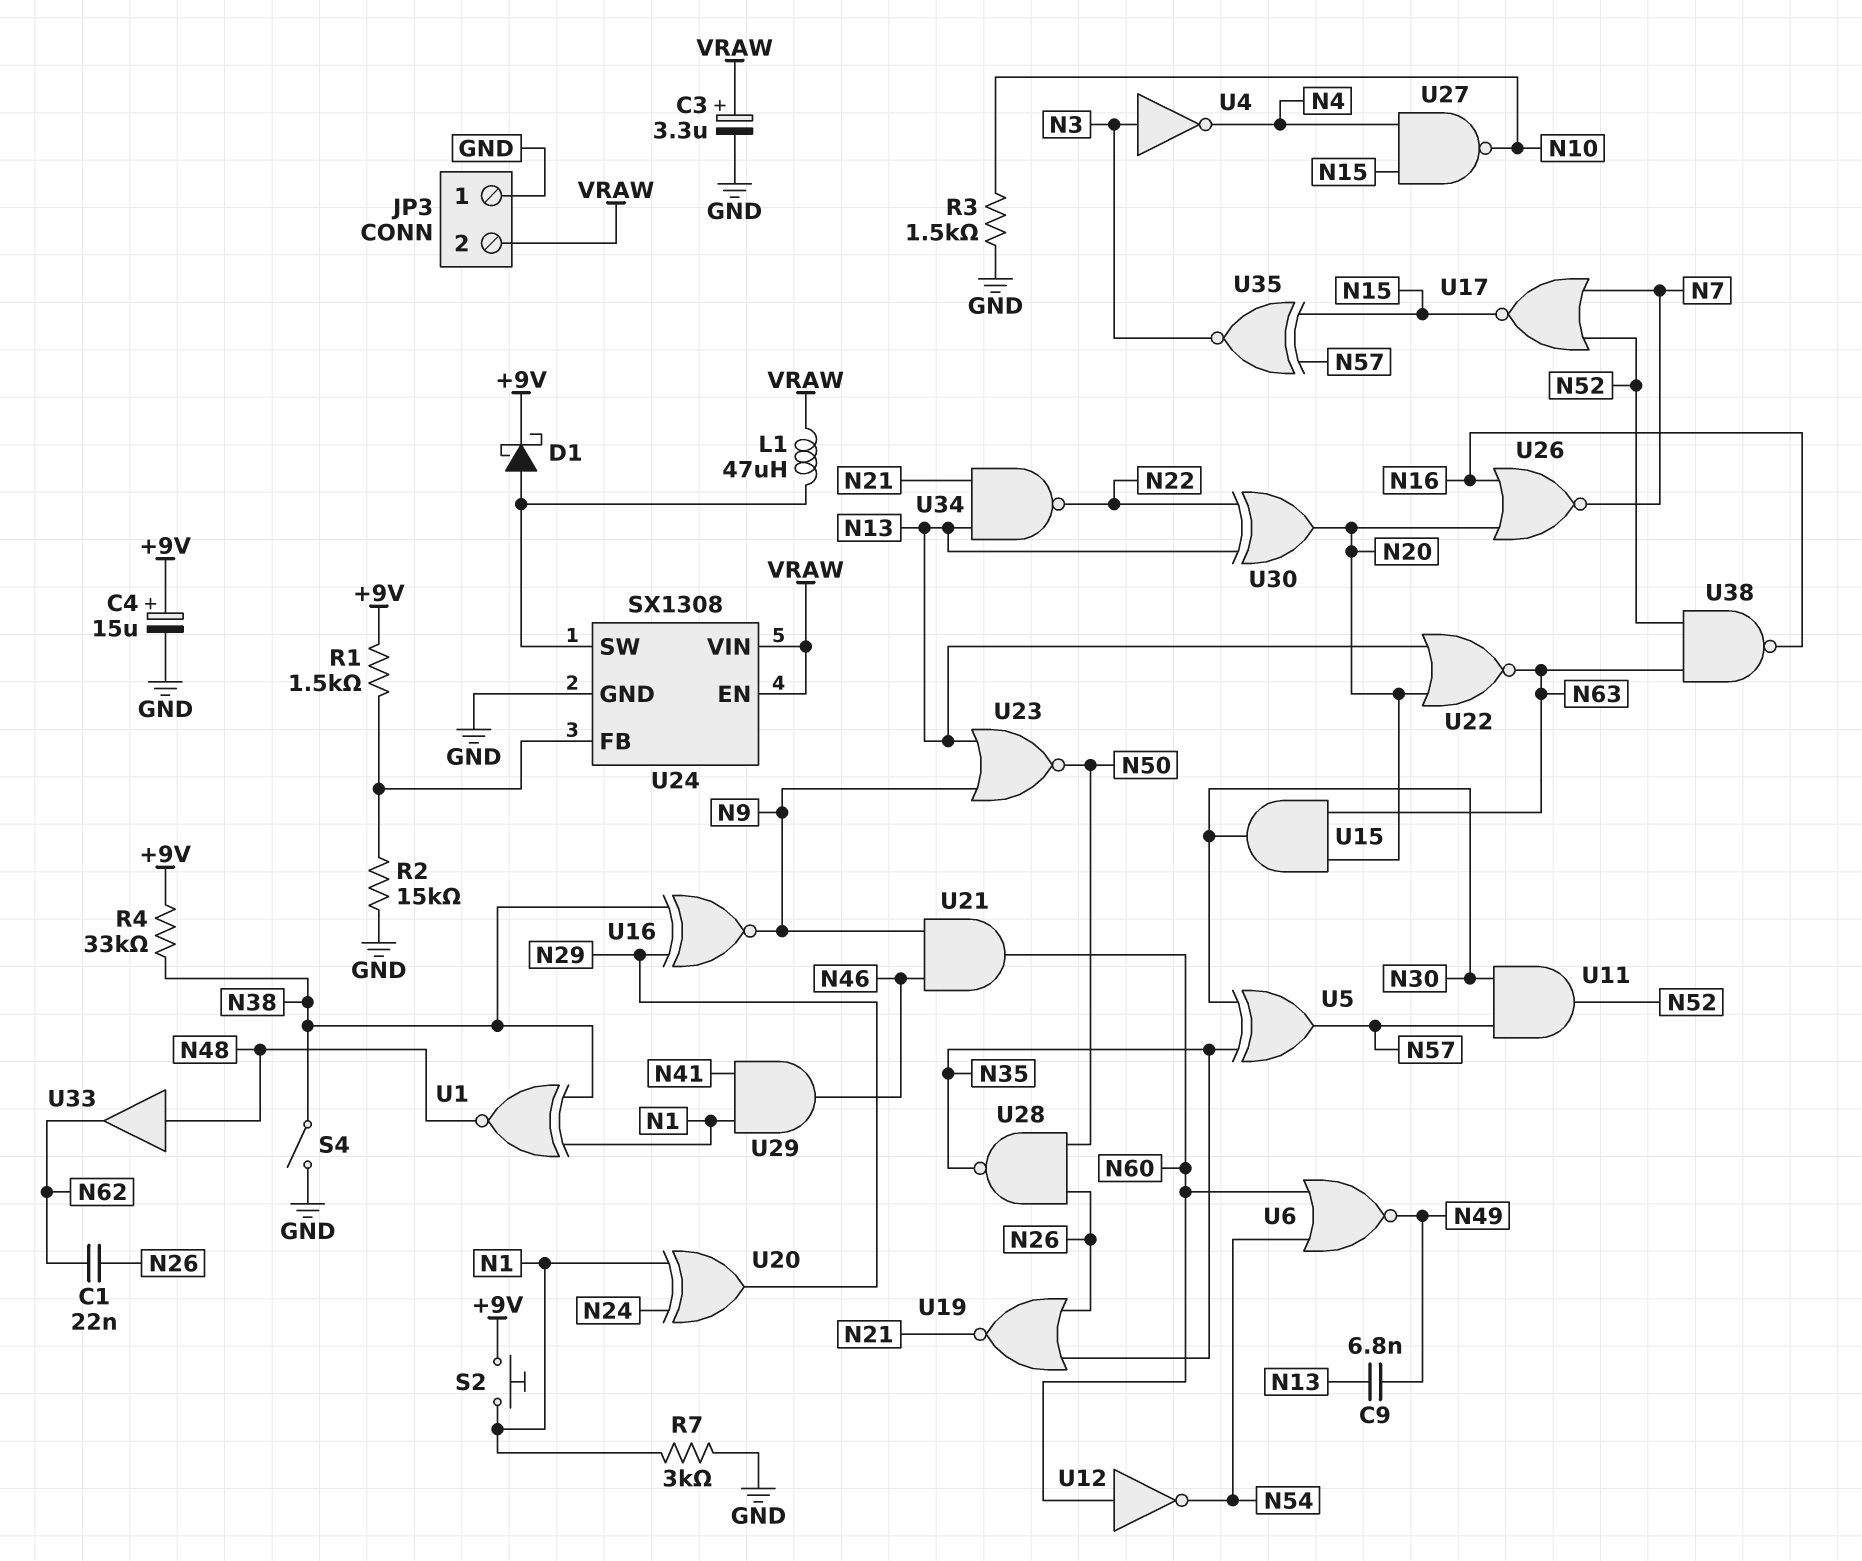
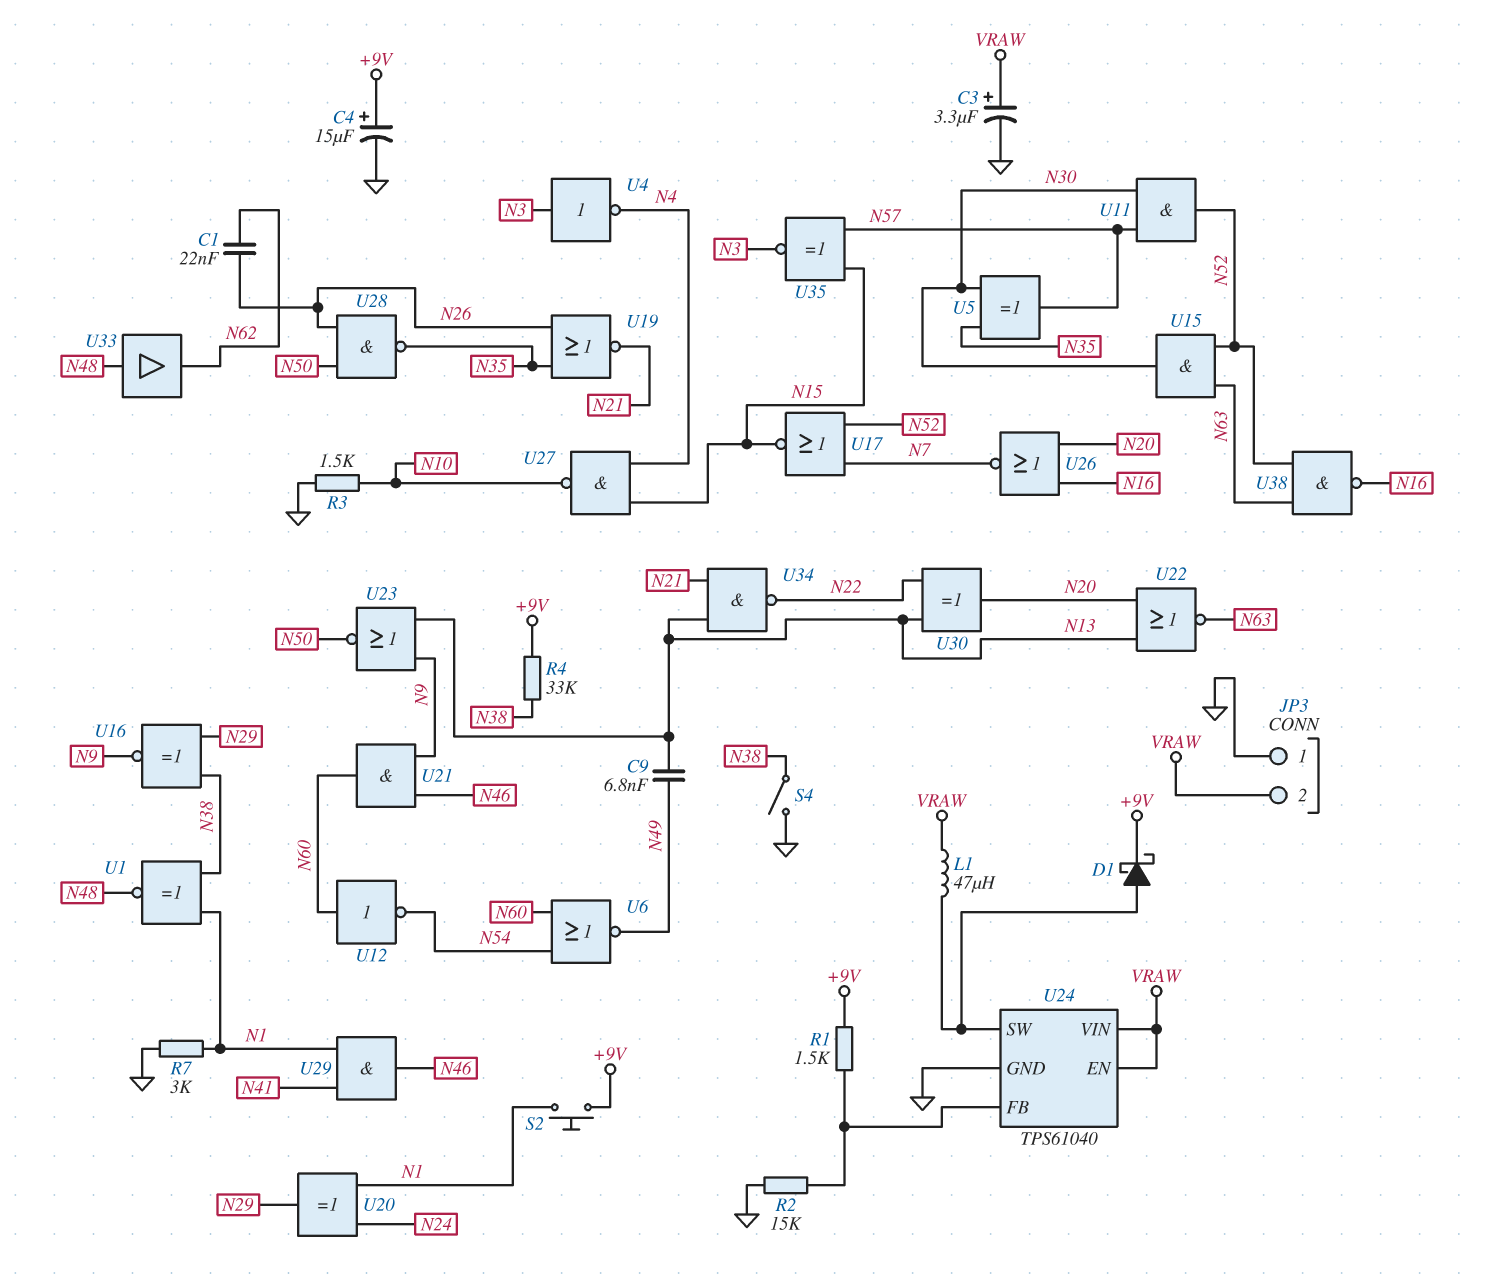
U15: AND (in N20, in N63, out N30) -> AND (in N52, in N63, out N30)
U24: SX1308 -> TPS61040

